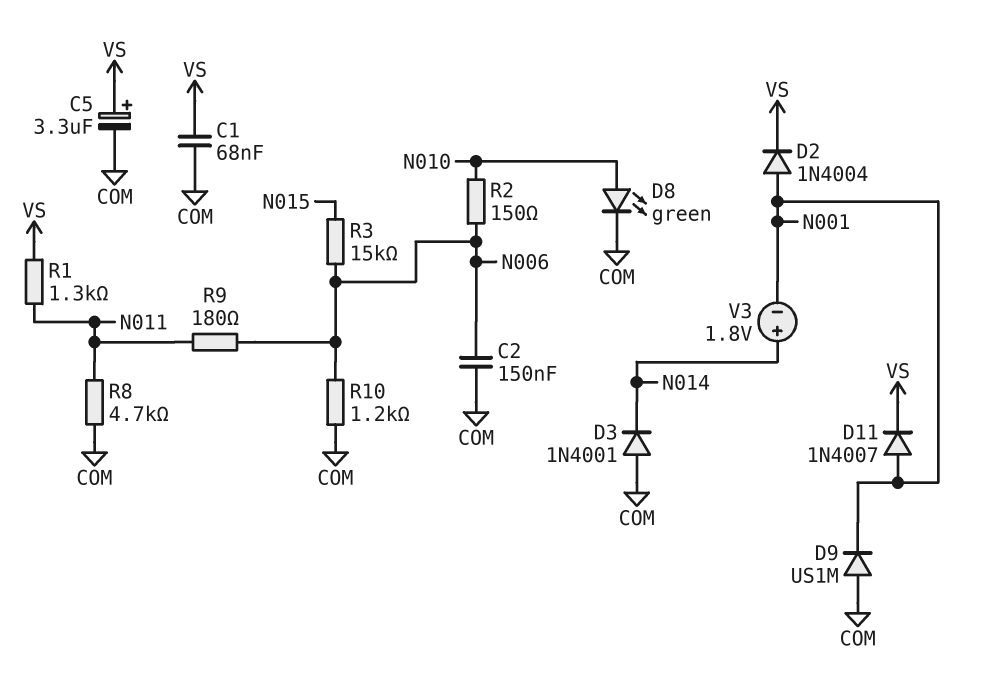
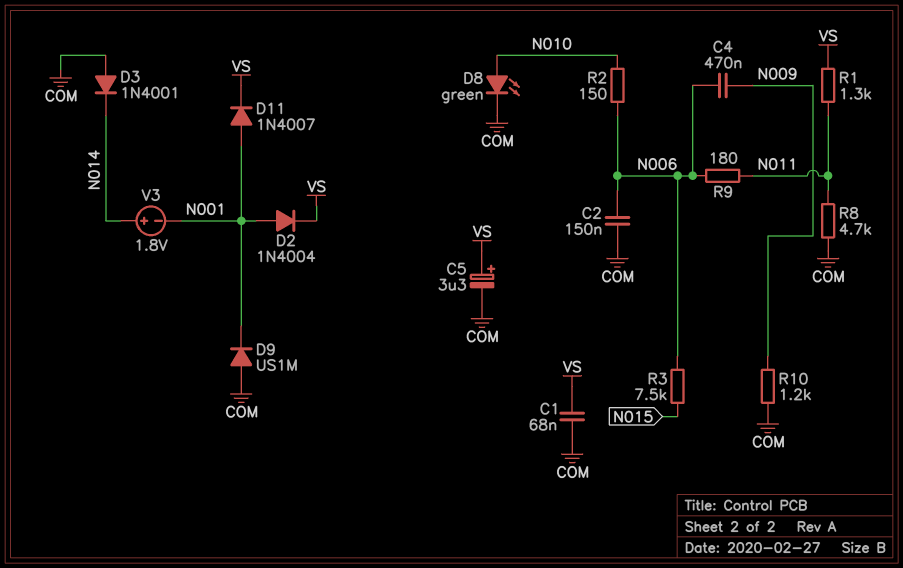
C4: none -> 470nF (N006, N009)
R3: 15k (N006, N015) -> 7.5k (N006, N015)
R10: 1.2k (COM, N006) -> 1.2k (COM, N009)

